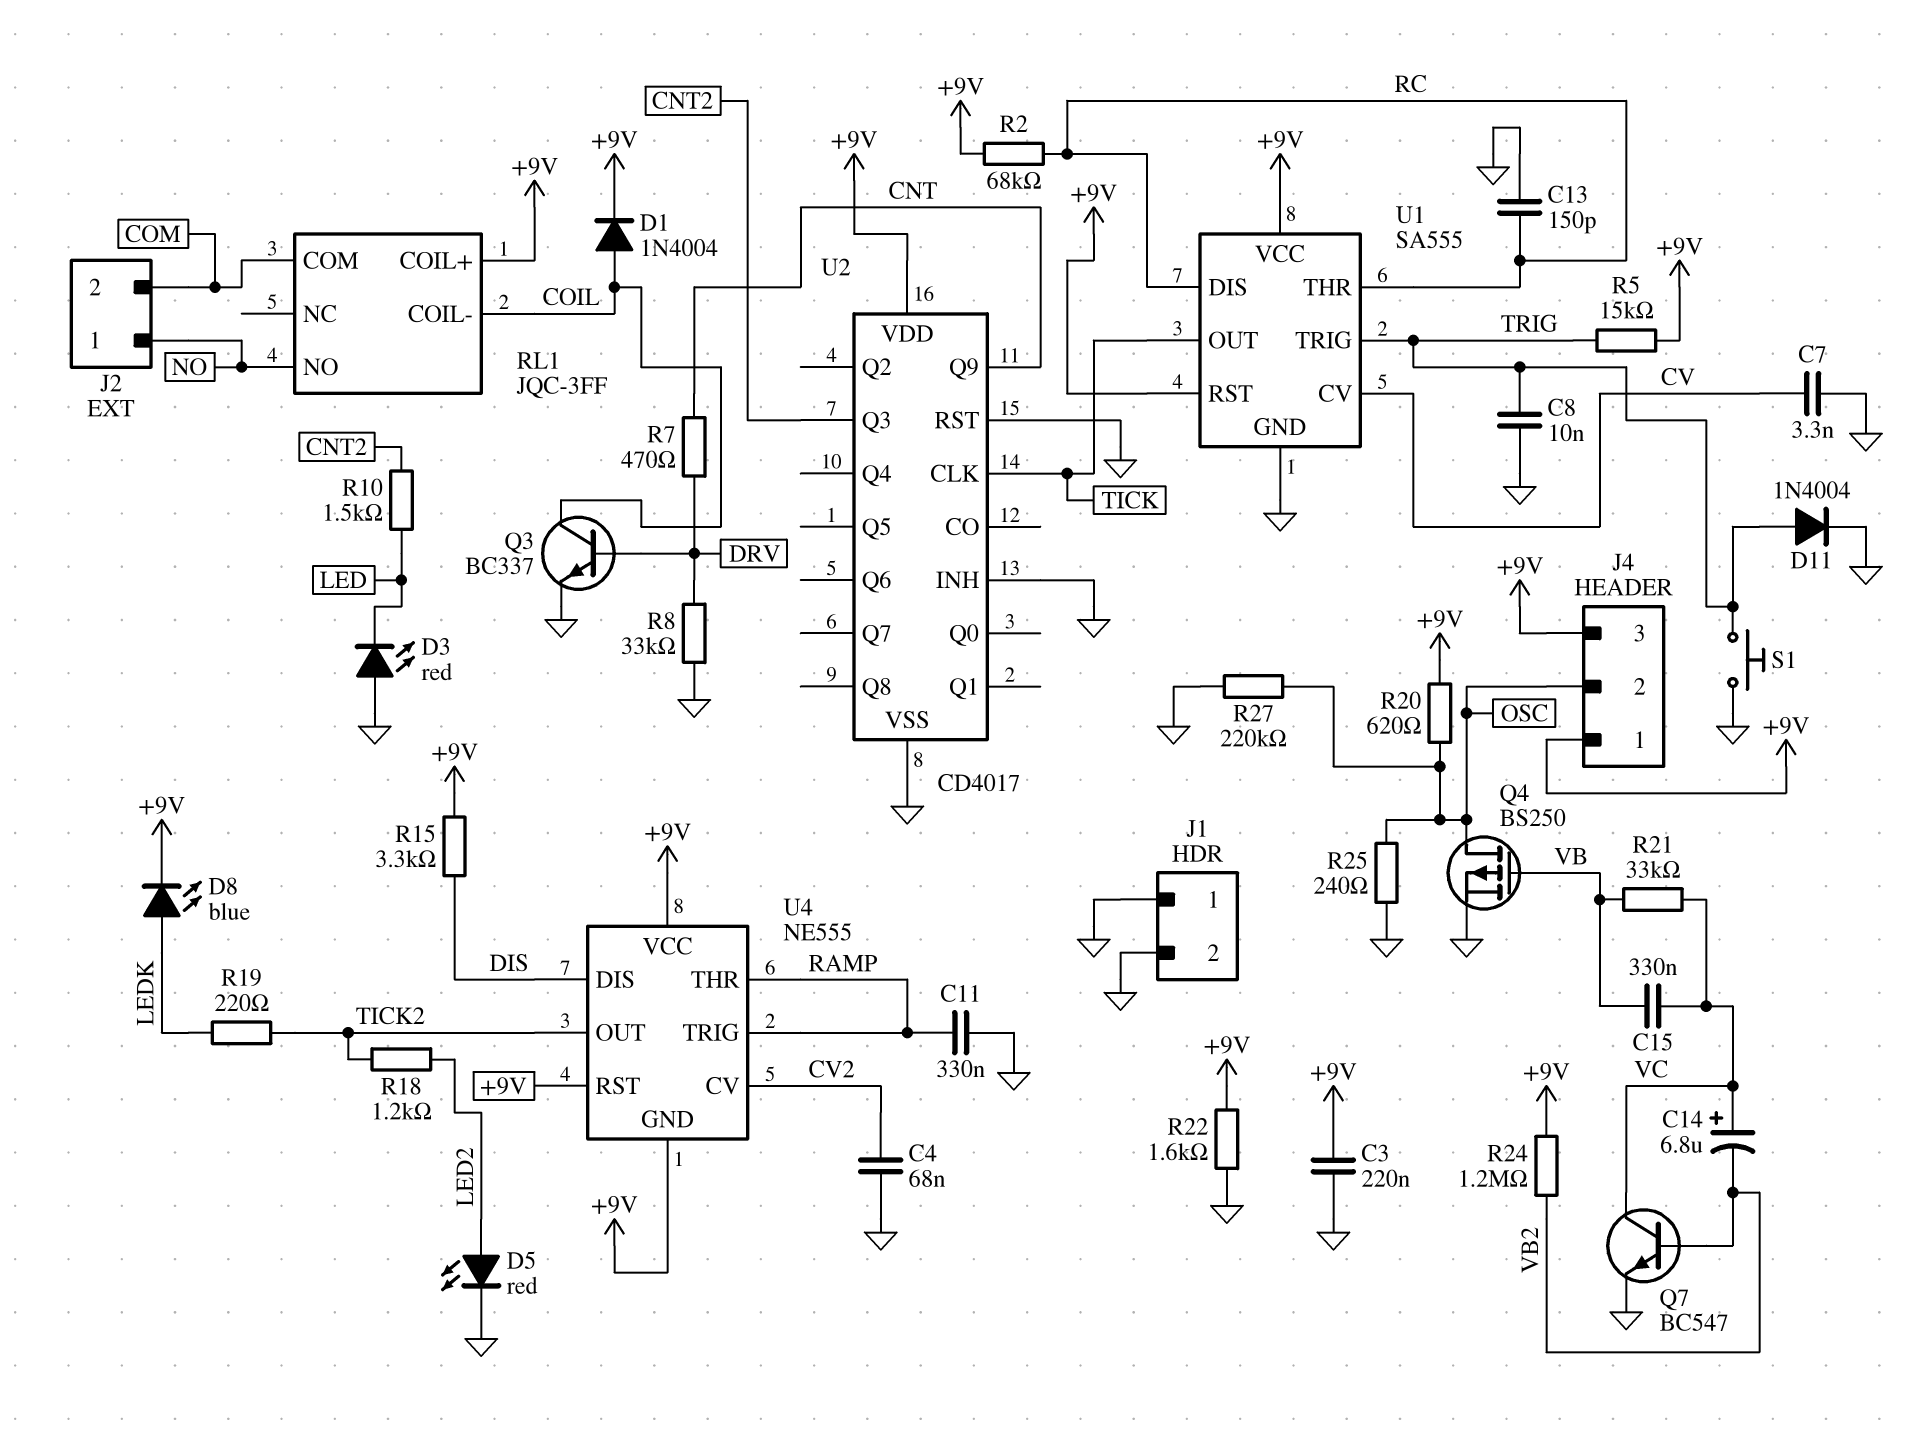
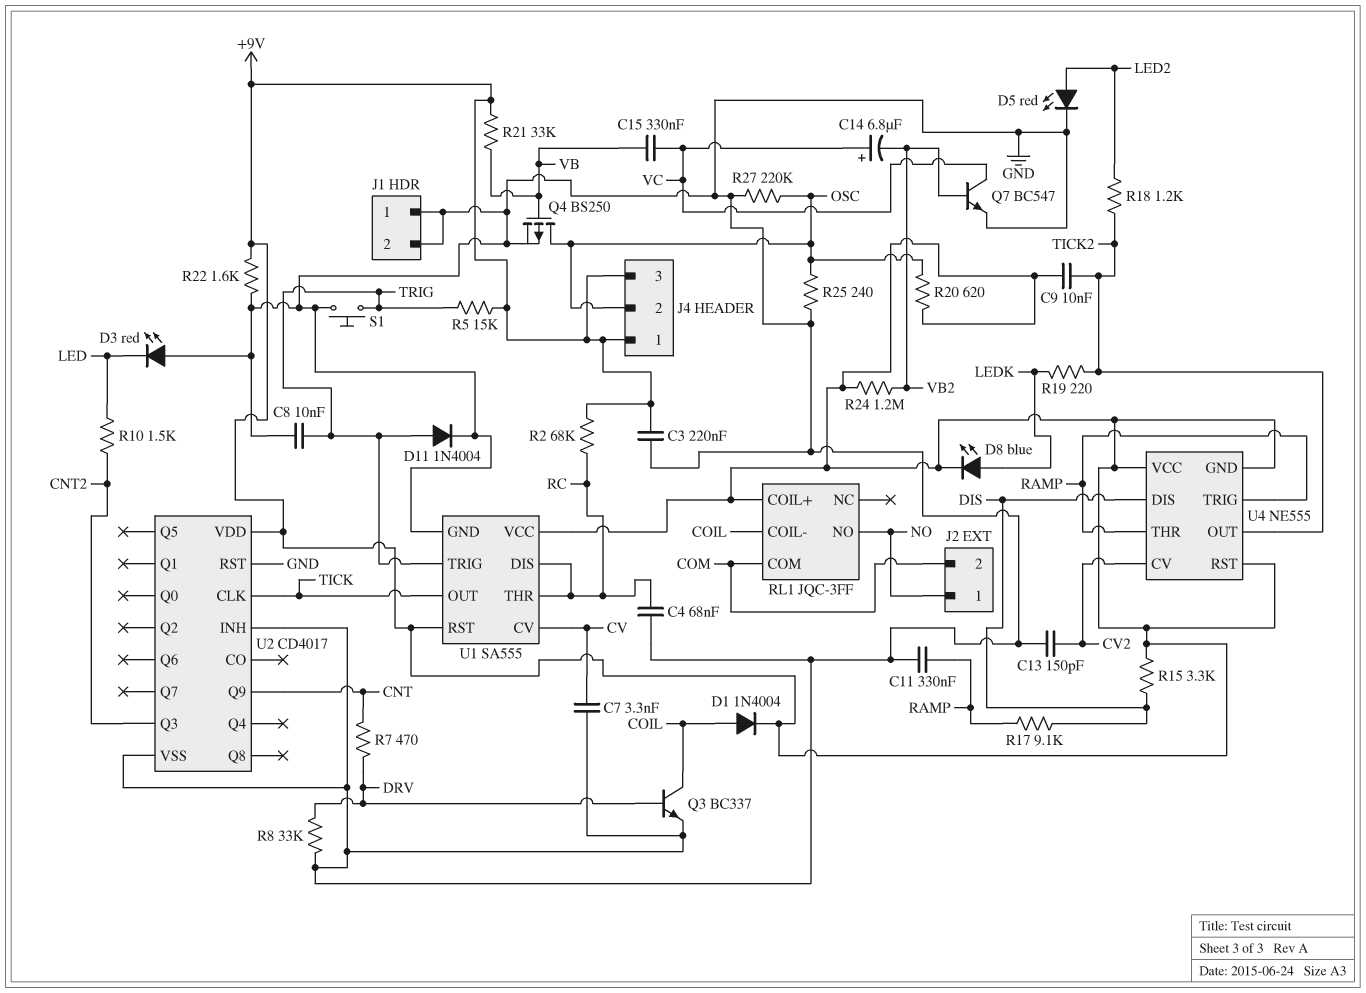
C4: 68nF (CV2, GND) -> 68nF (GND, RC)
C9: none -> 10nF (+9V, TICK2)
C13: 150pF (GND, RC) -> 150pF (CV2, GND)
R17: none -> 9.1k (DIS, RAMP)
R21: 33k (VB, VC) -> 33k (+9V, VB)

